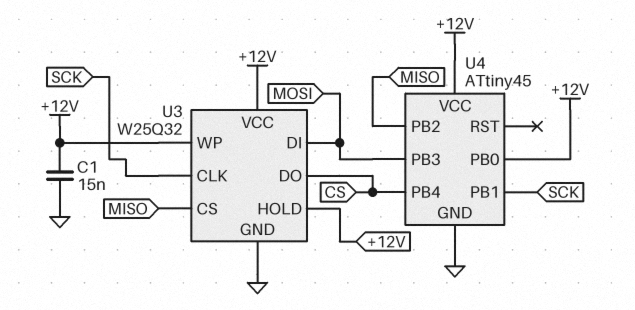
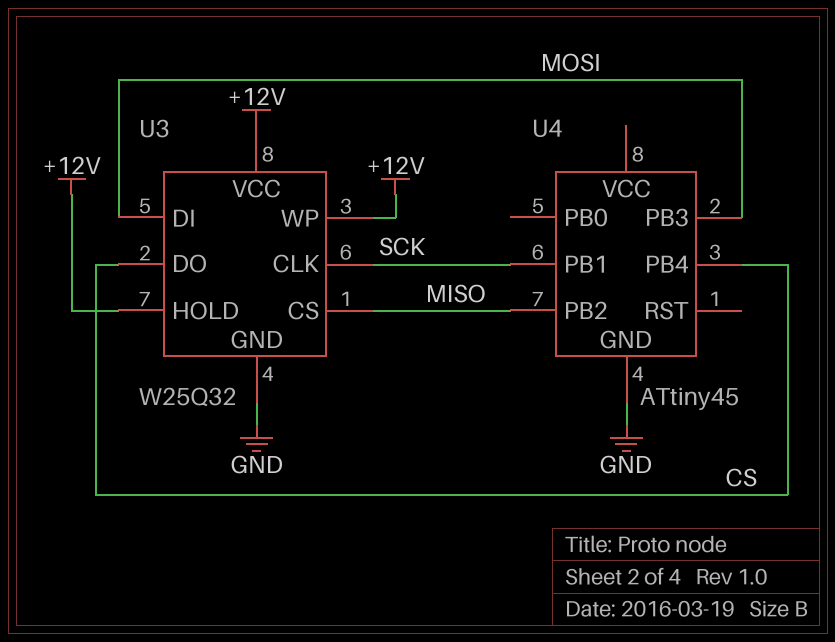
C1: 15nF (+12V, GND) -> none
U4 pin PB0: +12V -> none
U4 pin VCC: +12V -> none

